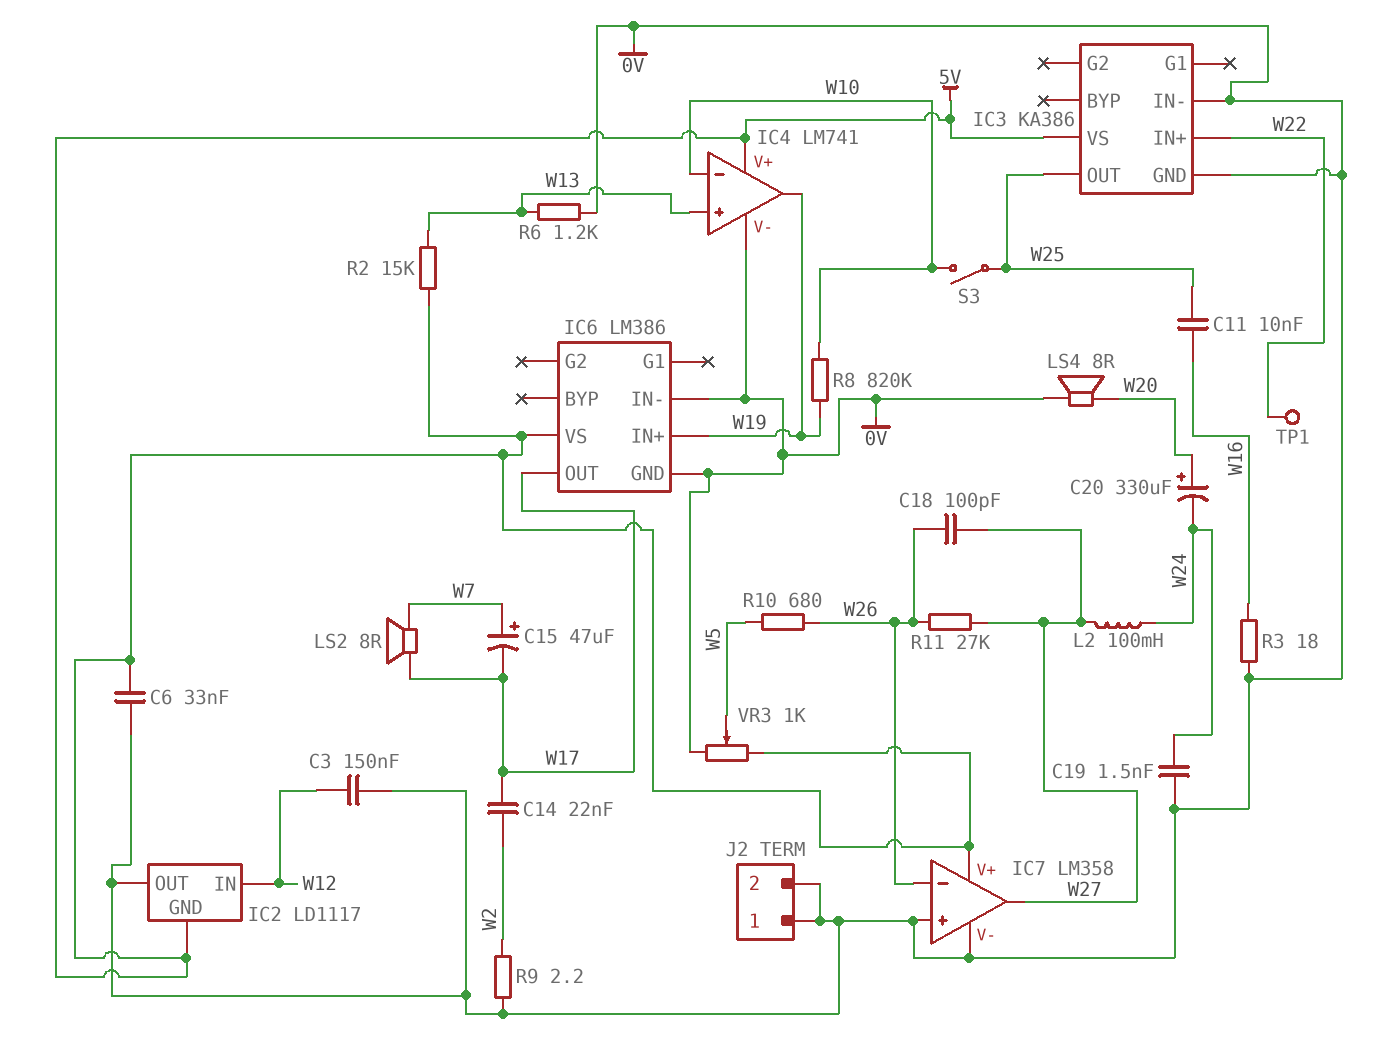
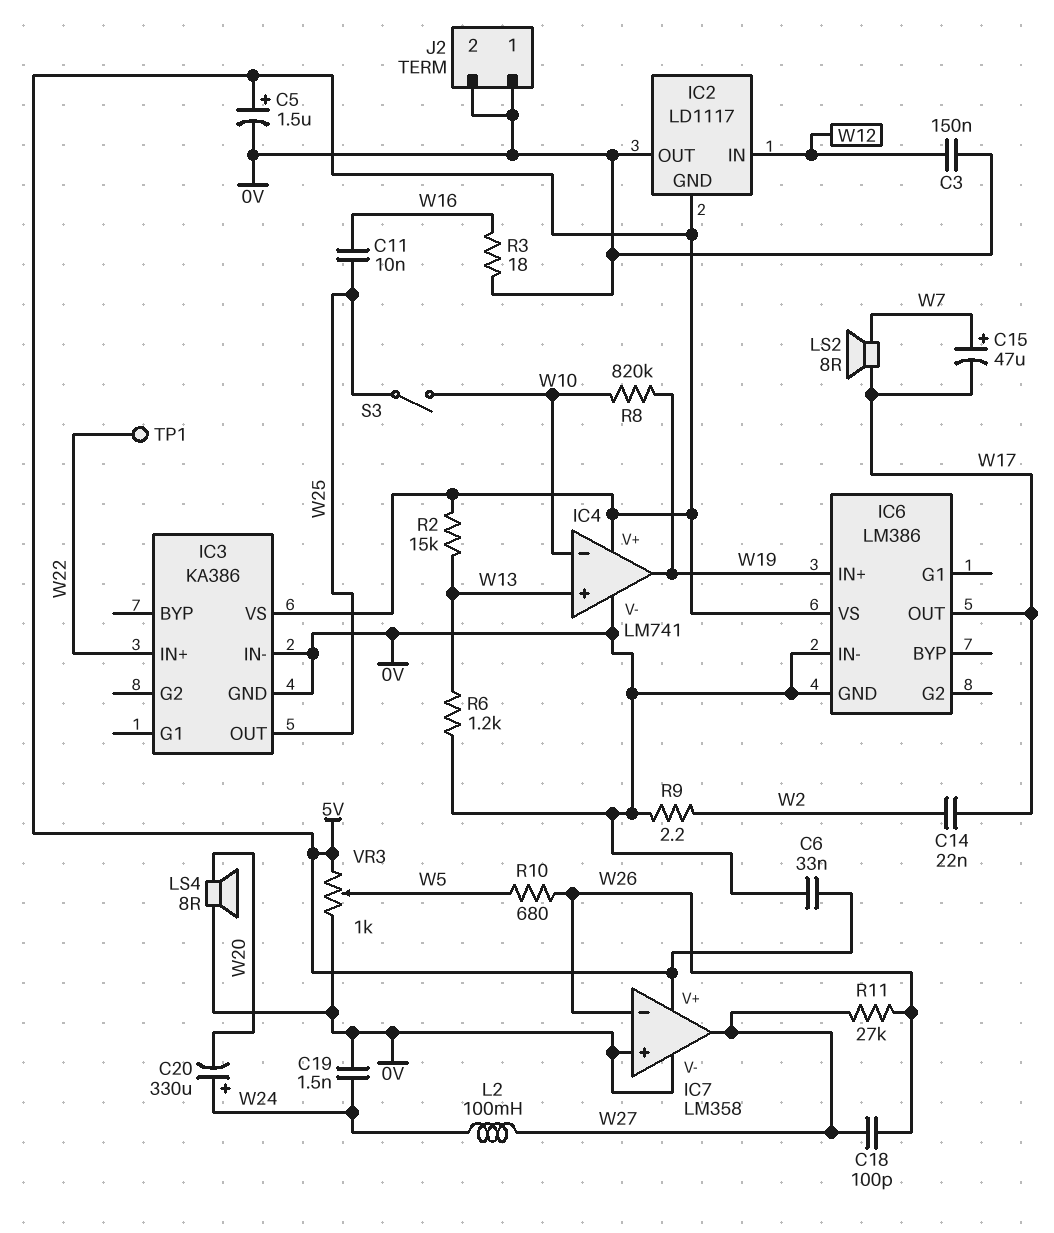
C5: none -> 1.5uF (plus 5V, minus 0V)
C20: 330uF (plus W20, minus W24) -> 330uF (plus W24, minus W20)

